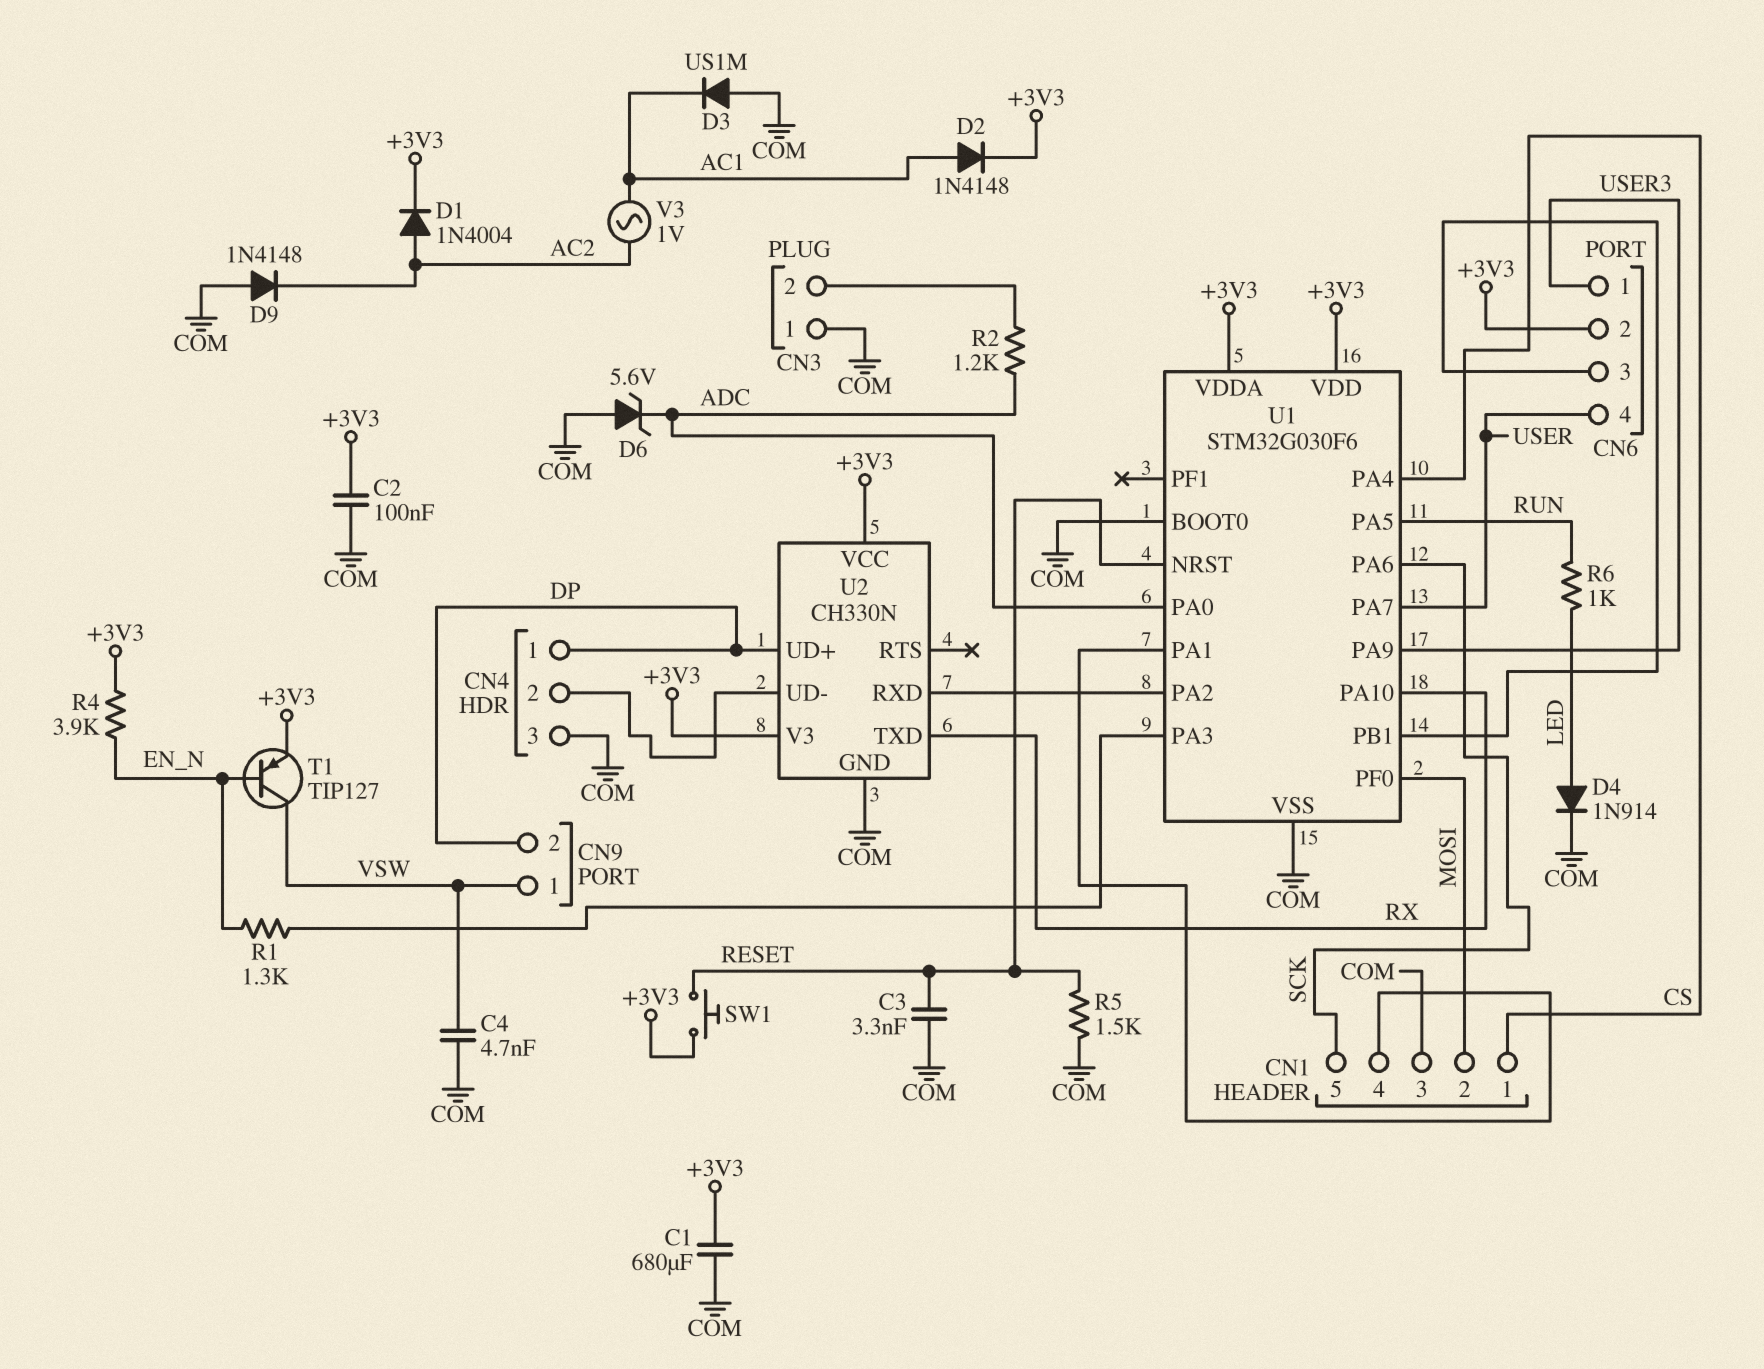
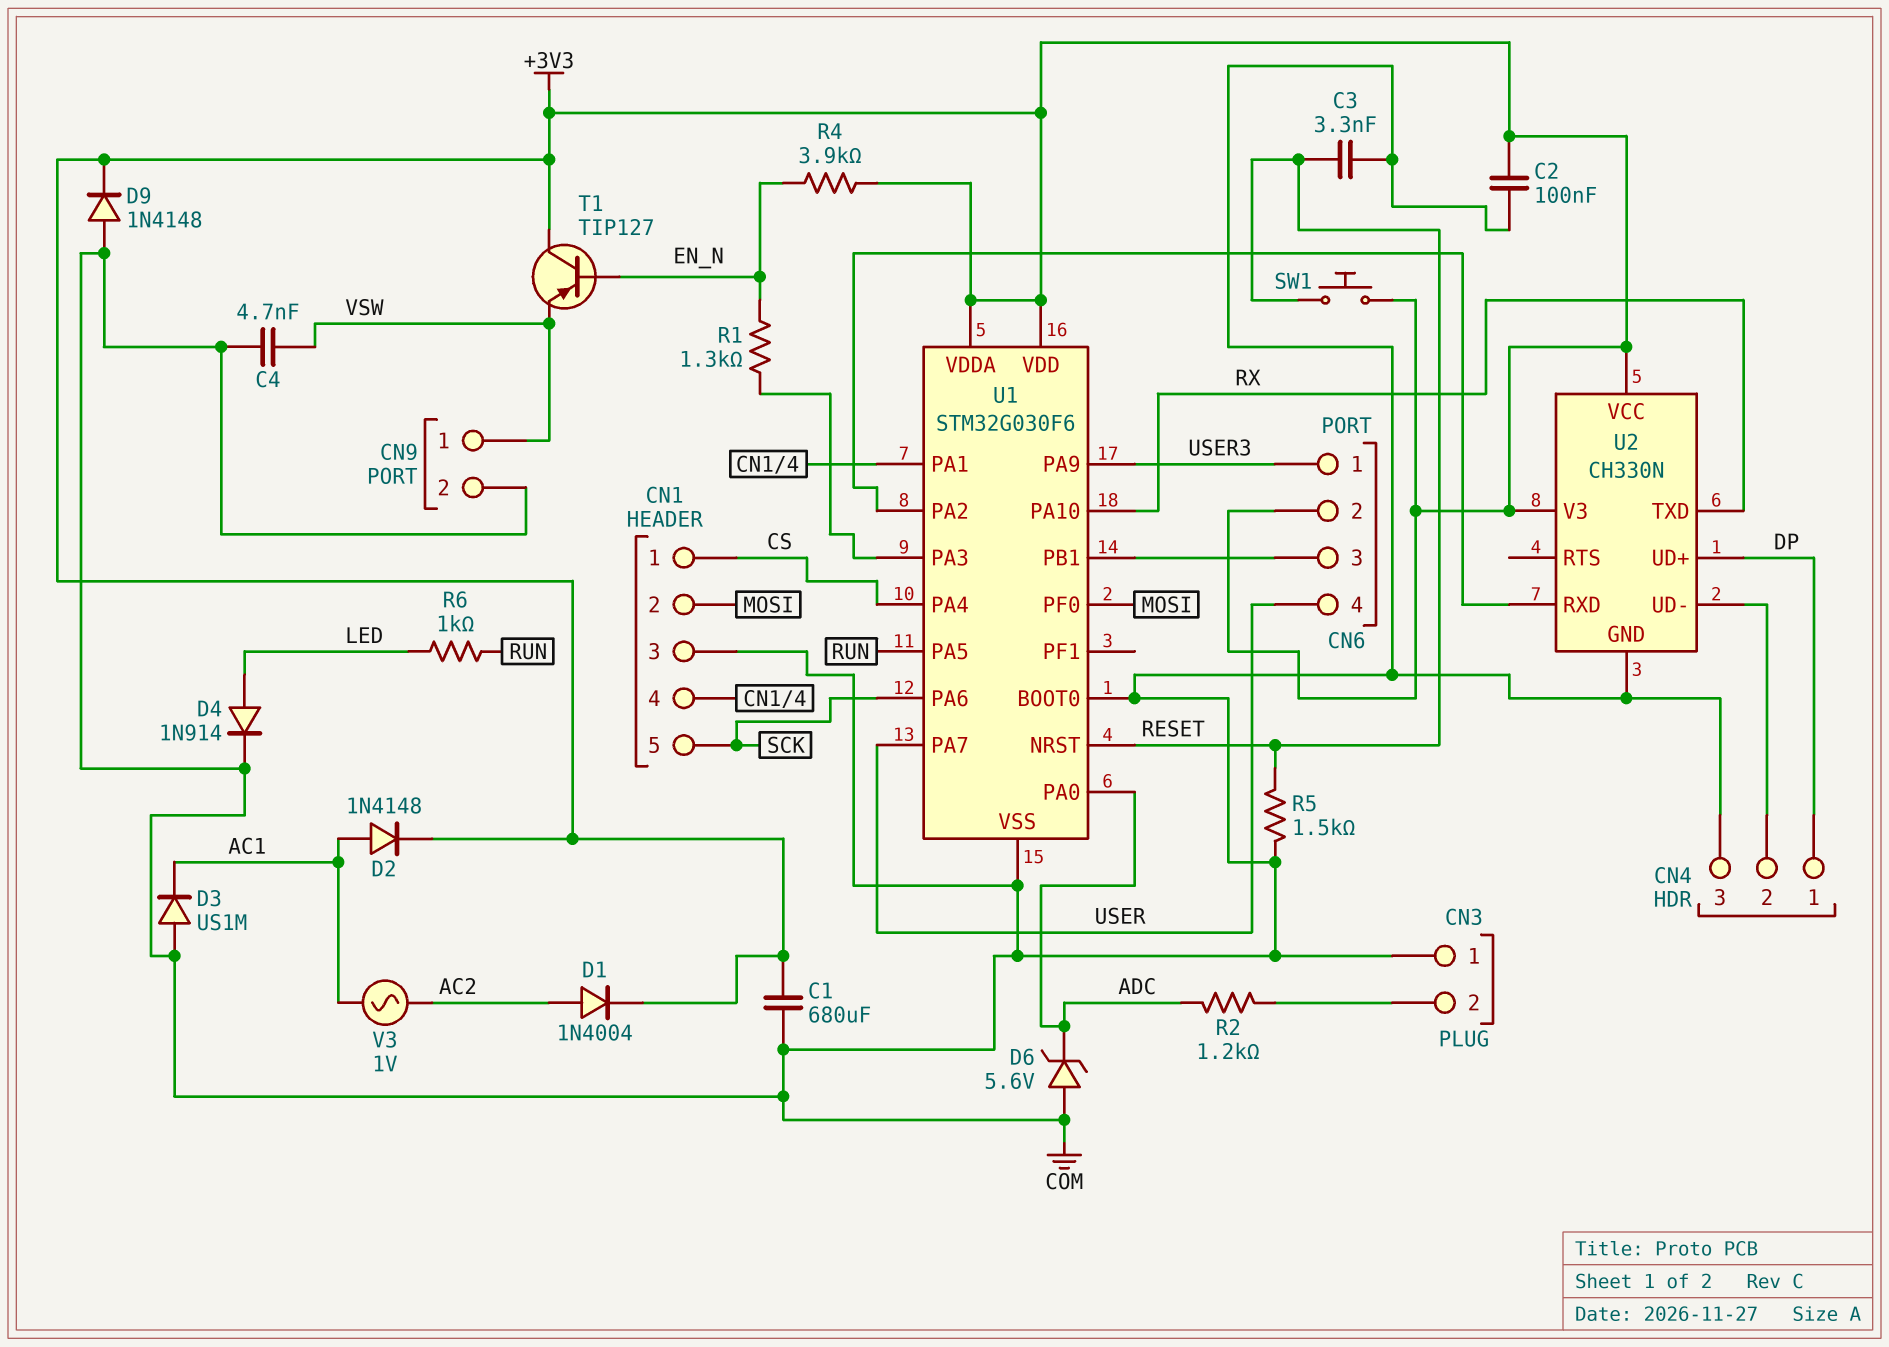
CN9 pin 2: DP -> COM
D9: diode 1N4148 (A COM, K AC2) -> diode 1N4148 (A COM, K +3V3)
T1: PNP TIP127 (B EN_N, C VSW, E +3V3) -> PNP TIP127 (B EN_N, C +3V3, E VSW)

